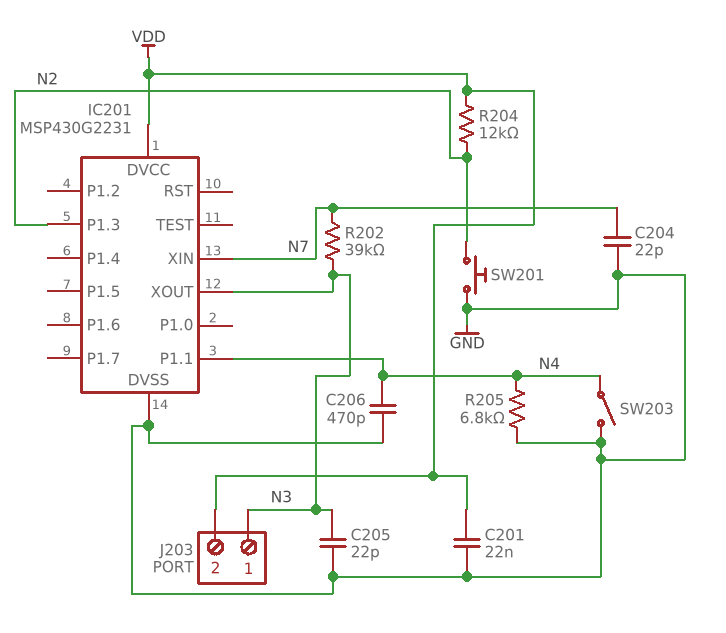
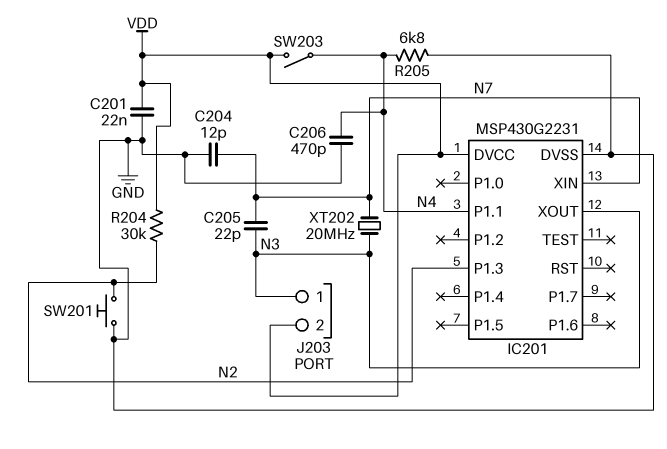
C204: 22pF (GND, N7) -> 12pF (GND, N7)
C205: 22pF (GND, N3) -> 22pF (N3, N7)
R202: 39k (N3, N7) -> none
R204: 12k (N2, VDD) -> 30k (N2, VDD)
SW203: switch (GND, N4) -> switch (N4, VDD)
XT202: none -> 20MHz (N3, N7)

